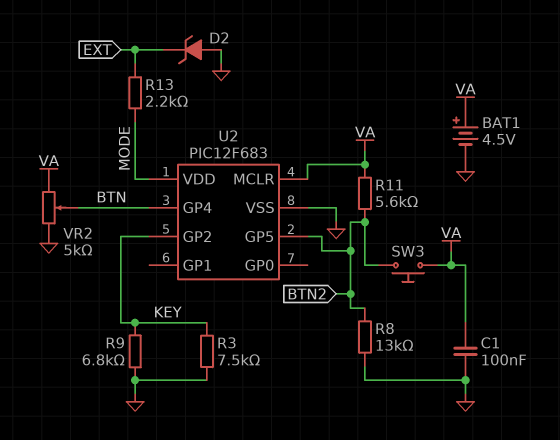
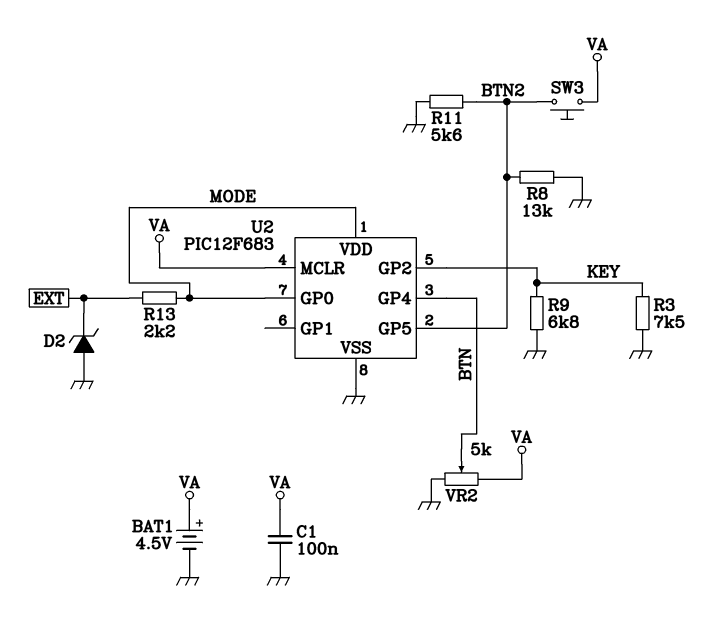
R11: 5.6k (BTN2, VA) -> 5.6k (BTN2, GND)
U2 pin GP0: none -> MODE

